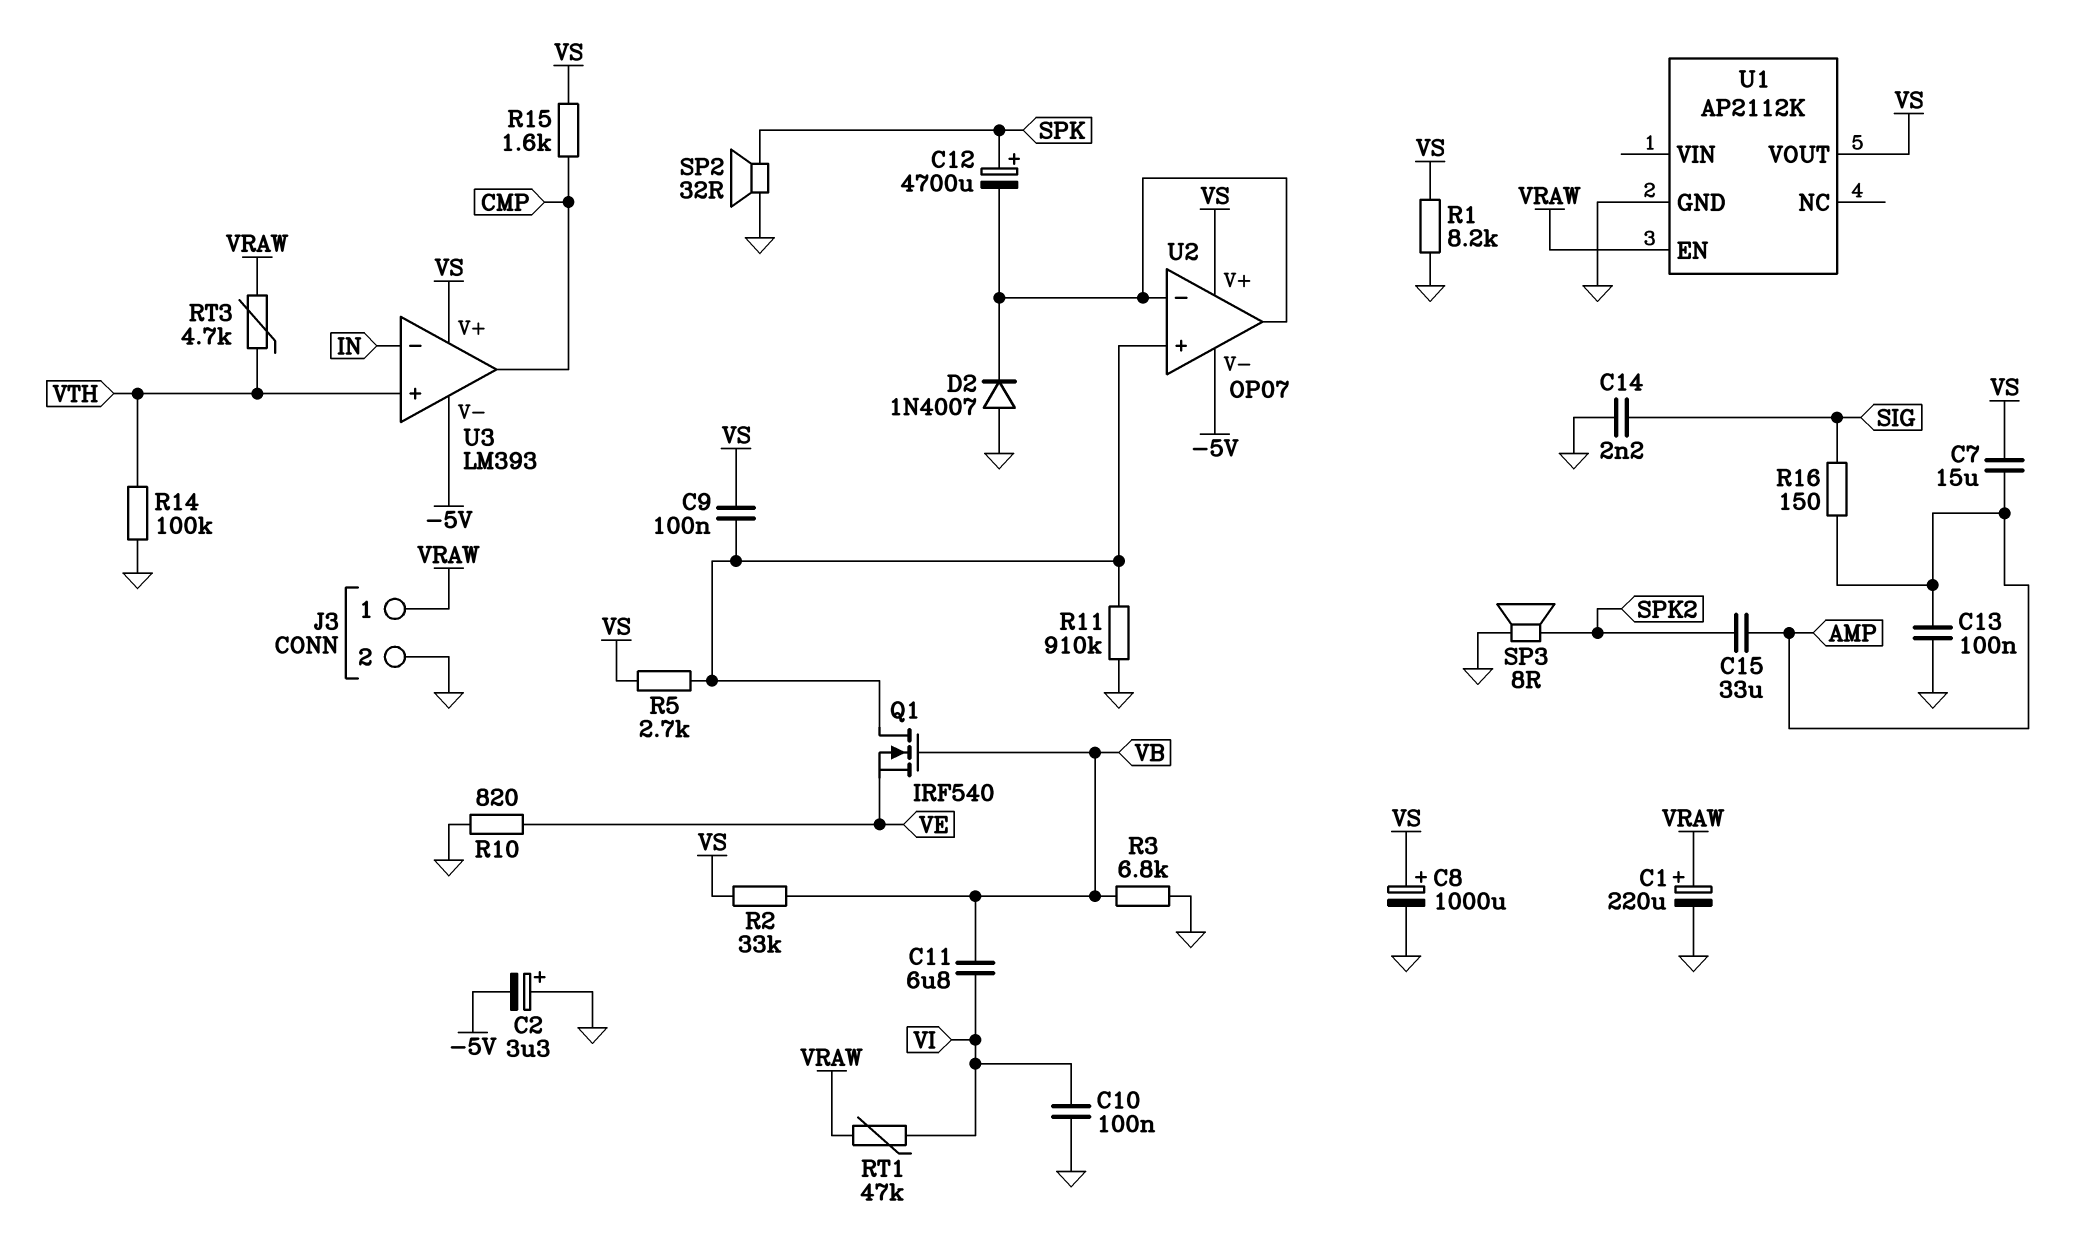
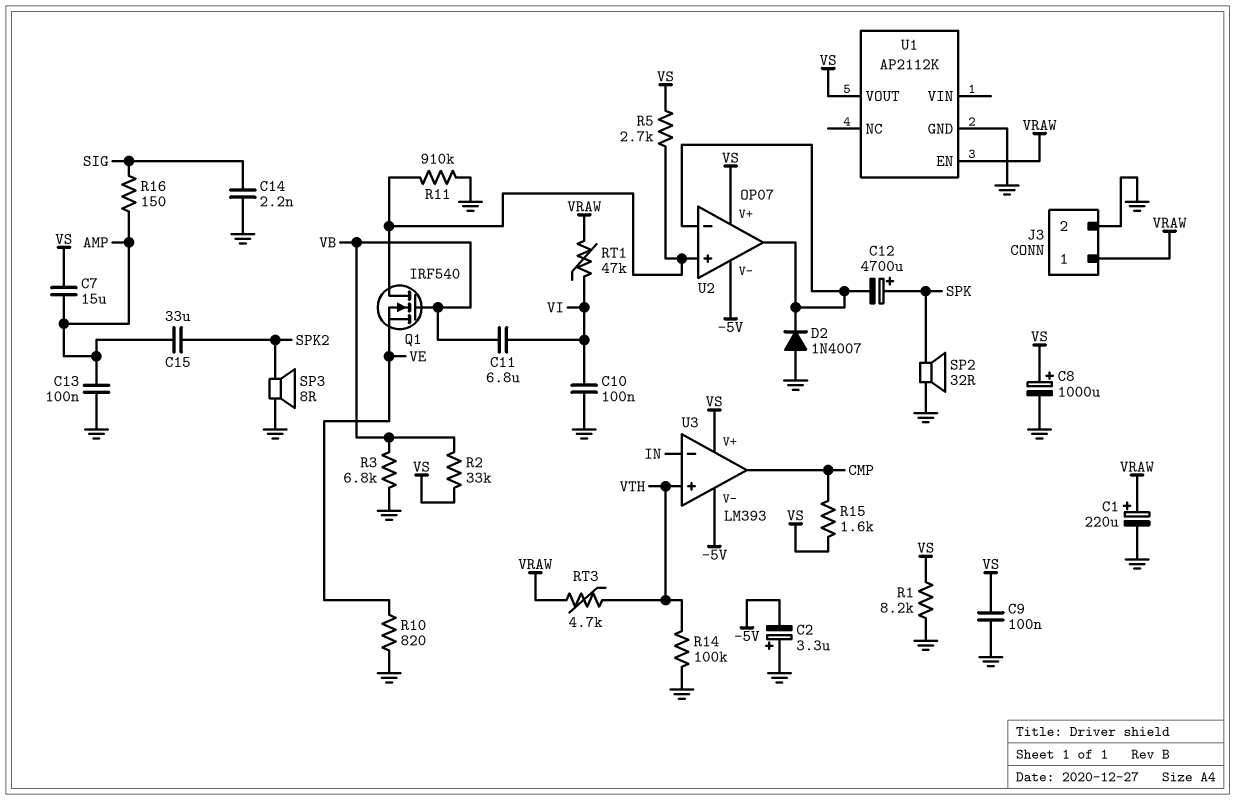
C9: 100nF (U2/in+, VS) -> 100nF (GND, VS)

